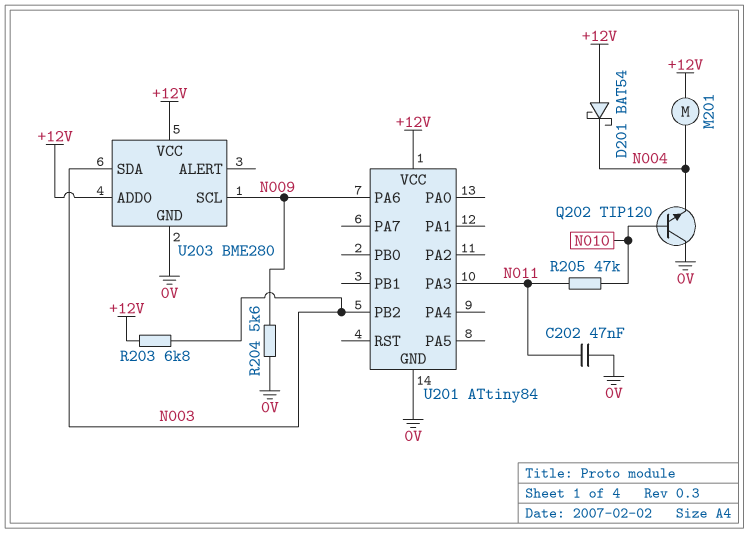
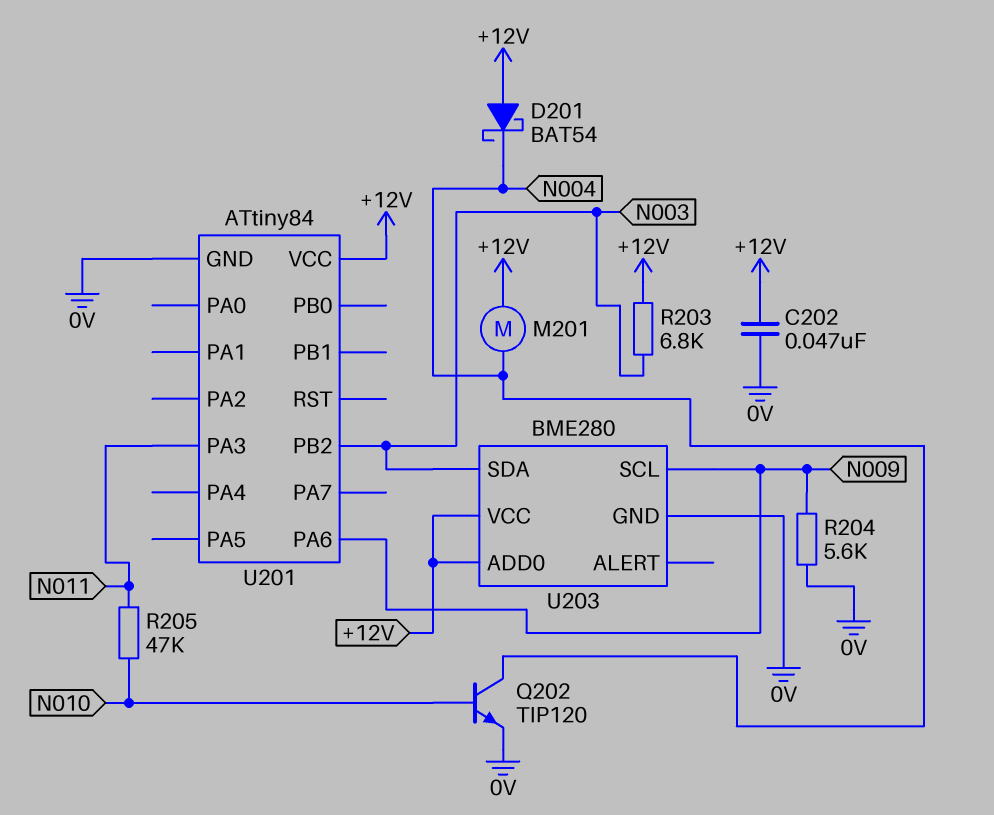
C202: 47nF (0V, N011) -> 47nF (+12V, 0V)
Q202: NPN TIP120 (B N010, C 0V, E N004) -> NPN TIP120 (B N010, C N004, E 0V)

